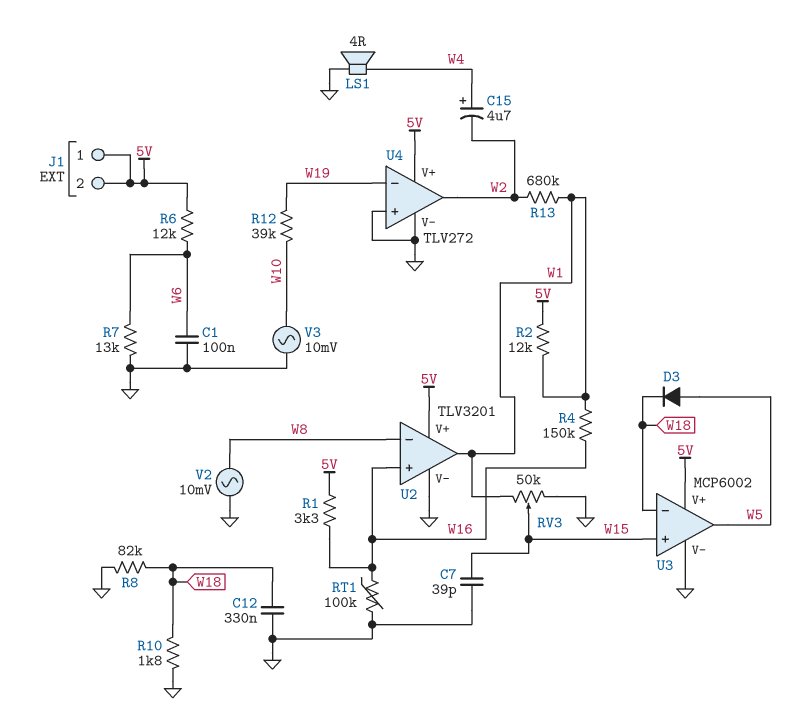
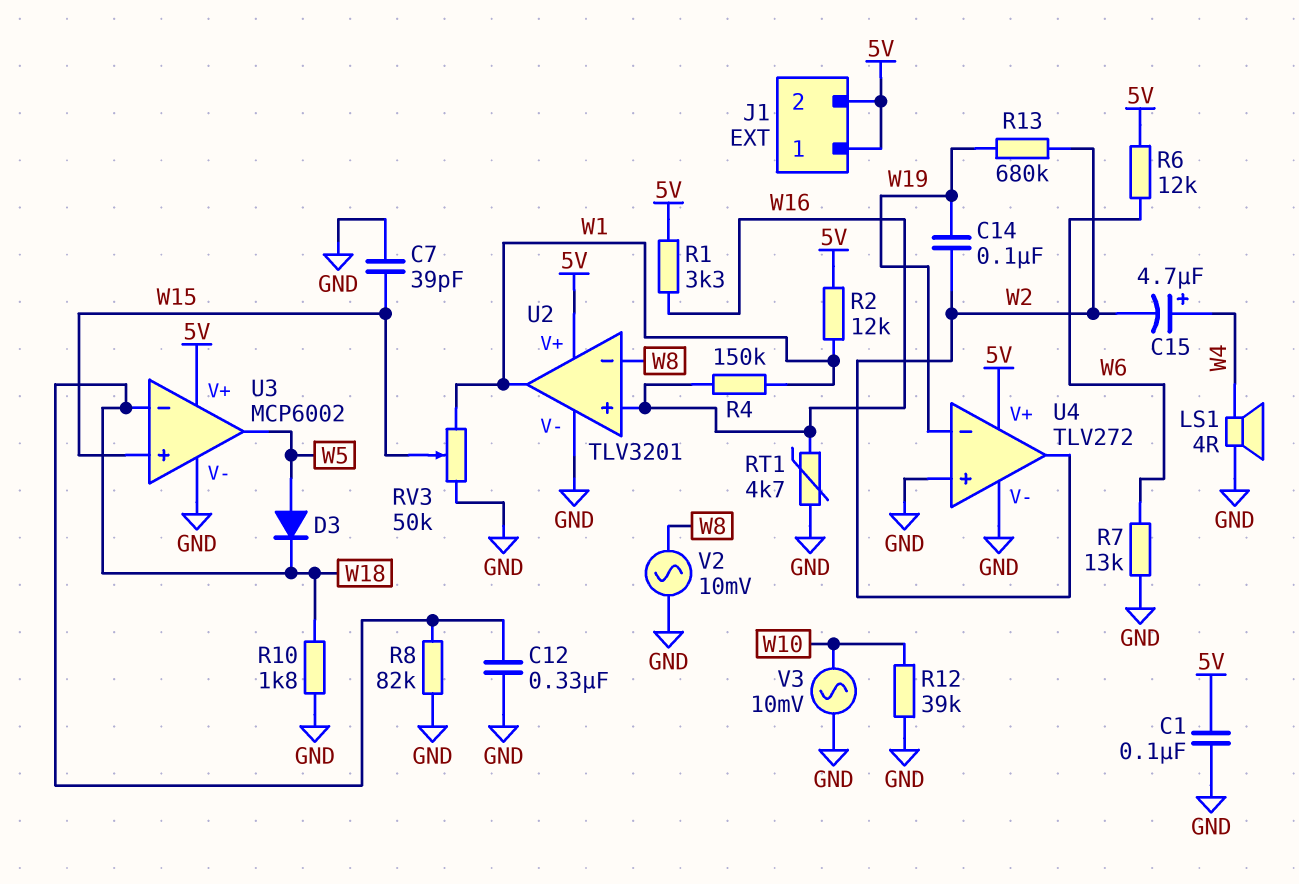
C1: 100nF (GND, W6) -> 100nF (5V, GND)
C14: none -> 100nF (W2, W19)
R12: 39k (W10, W19) -> 39k (GND, W10)
R13: 680k (W1, W2) -> 680k (W2, W19)
RT1: 100k (GND, W16) -> 4.7k (GND, W16)

